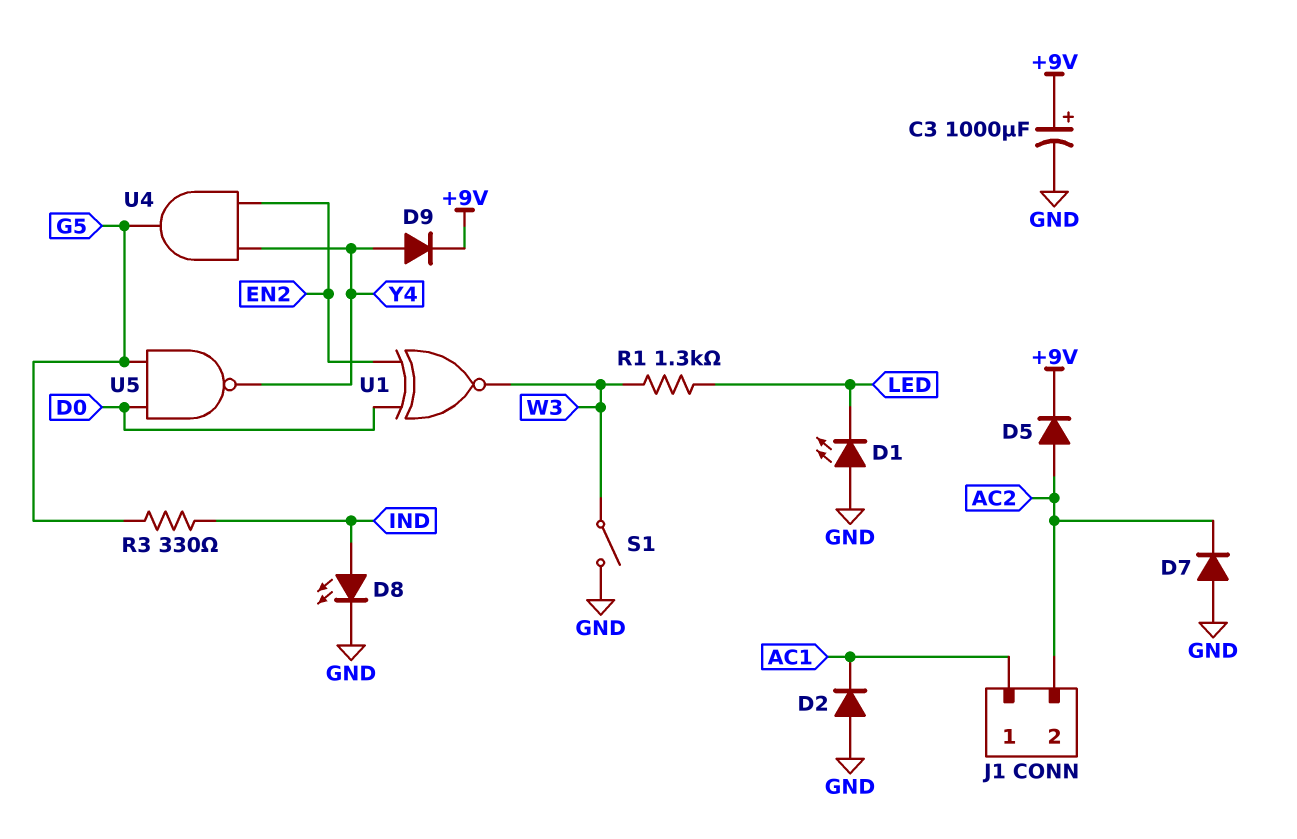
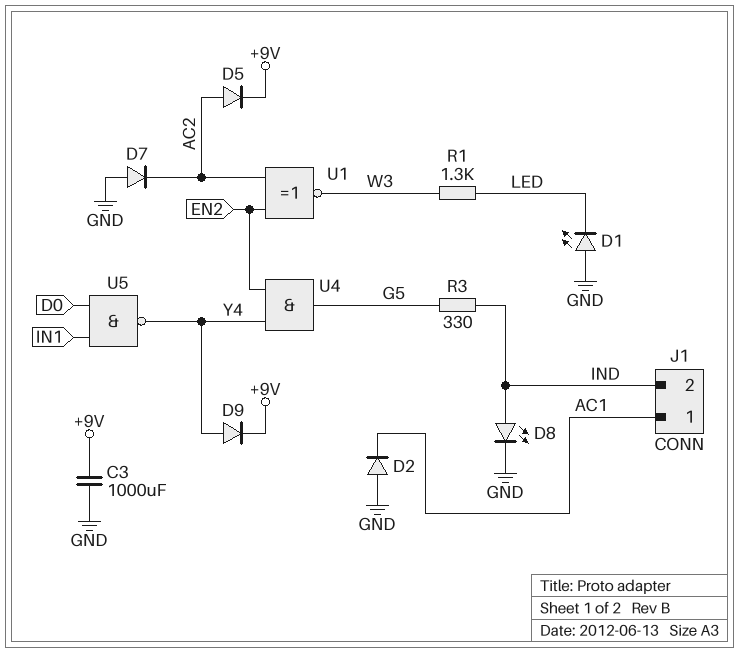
C3: 1000uF (plus +9V, minus GND) -> 1000uF (+9V, GND)
J1 pin 2: AC2 -> IND
S1: switch (GND, W3) -> none
U1: XNOR (in D0, in EN2, out W3) -> XNOR (in AC2, in EN2, out W3)
U5: NAND (in D0, in G5, out Y4) -> NAND (in D0, in IN1, out Y4)

